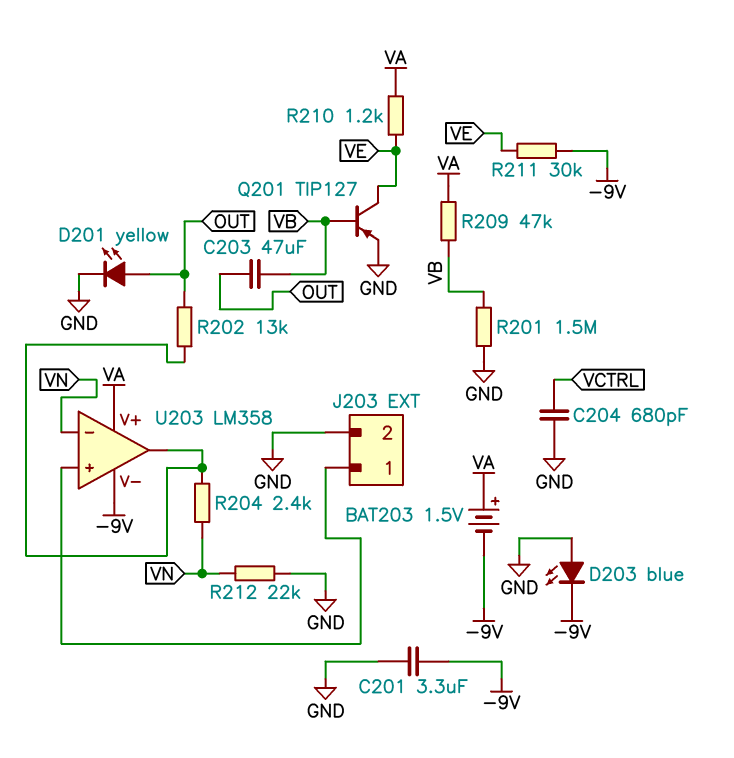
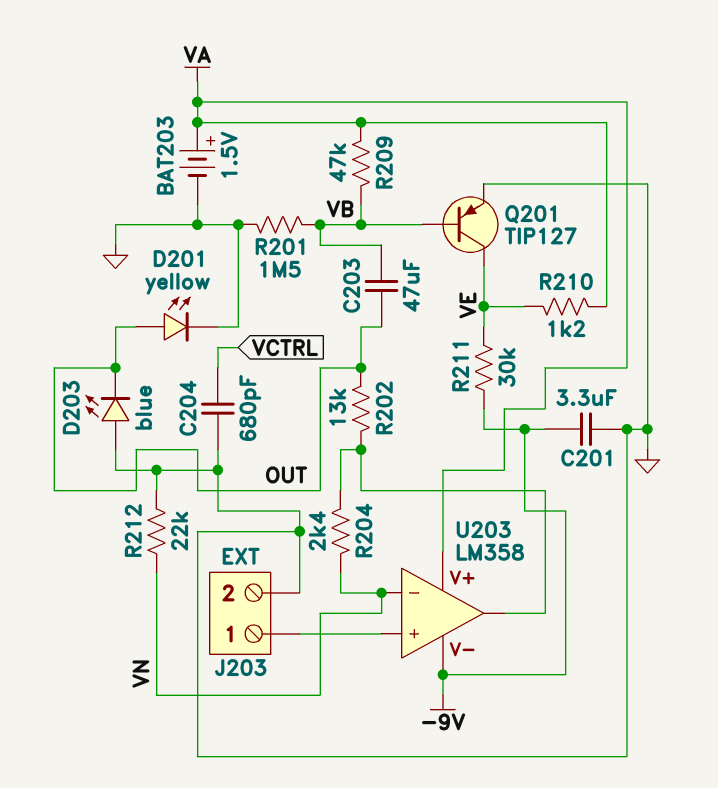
BAT203: 1.5V (plus VA, minus -9V) -> 1.5V (plus VA, minus GND)
D203: LED blue (A GND, K -9V) -> LED blue (A GND, K OUT)

